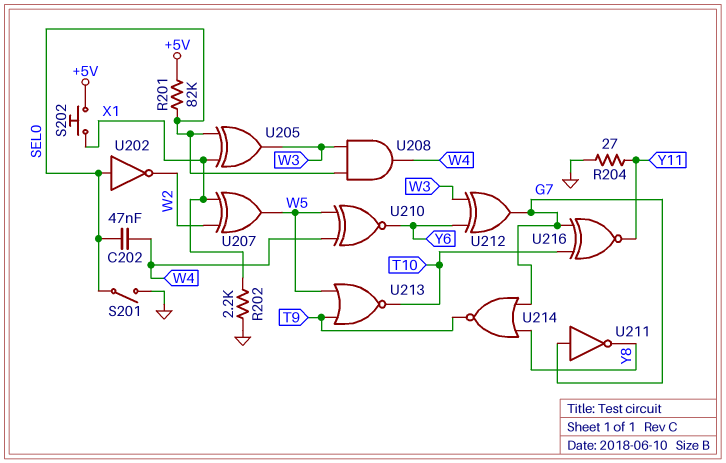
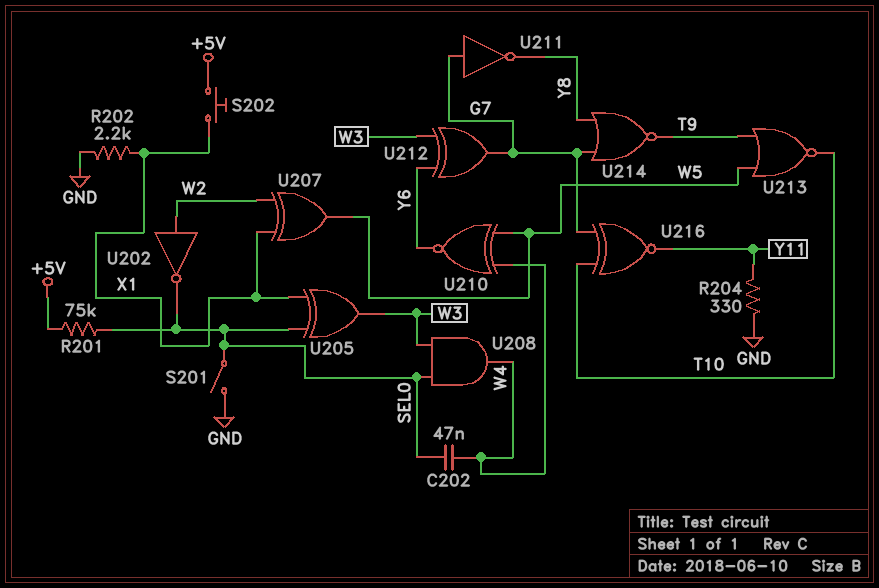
R201: 82k (+5V, SEL0) -> 75k (+5V, SEL0)
R204: 27 (GND, Y11) -> 330 (GND, Y11)
U202: NOT (in SEL0, out W2) -> NOT (in W2, out SEL0)

